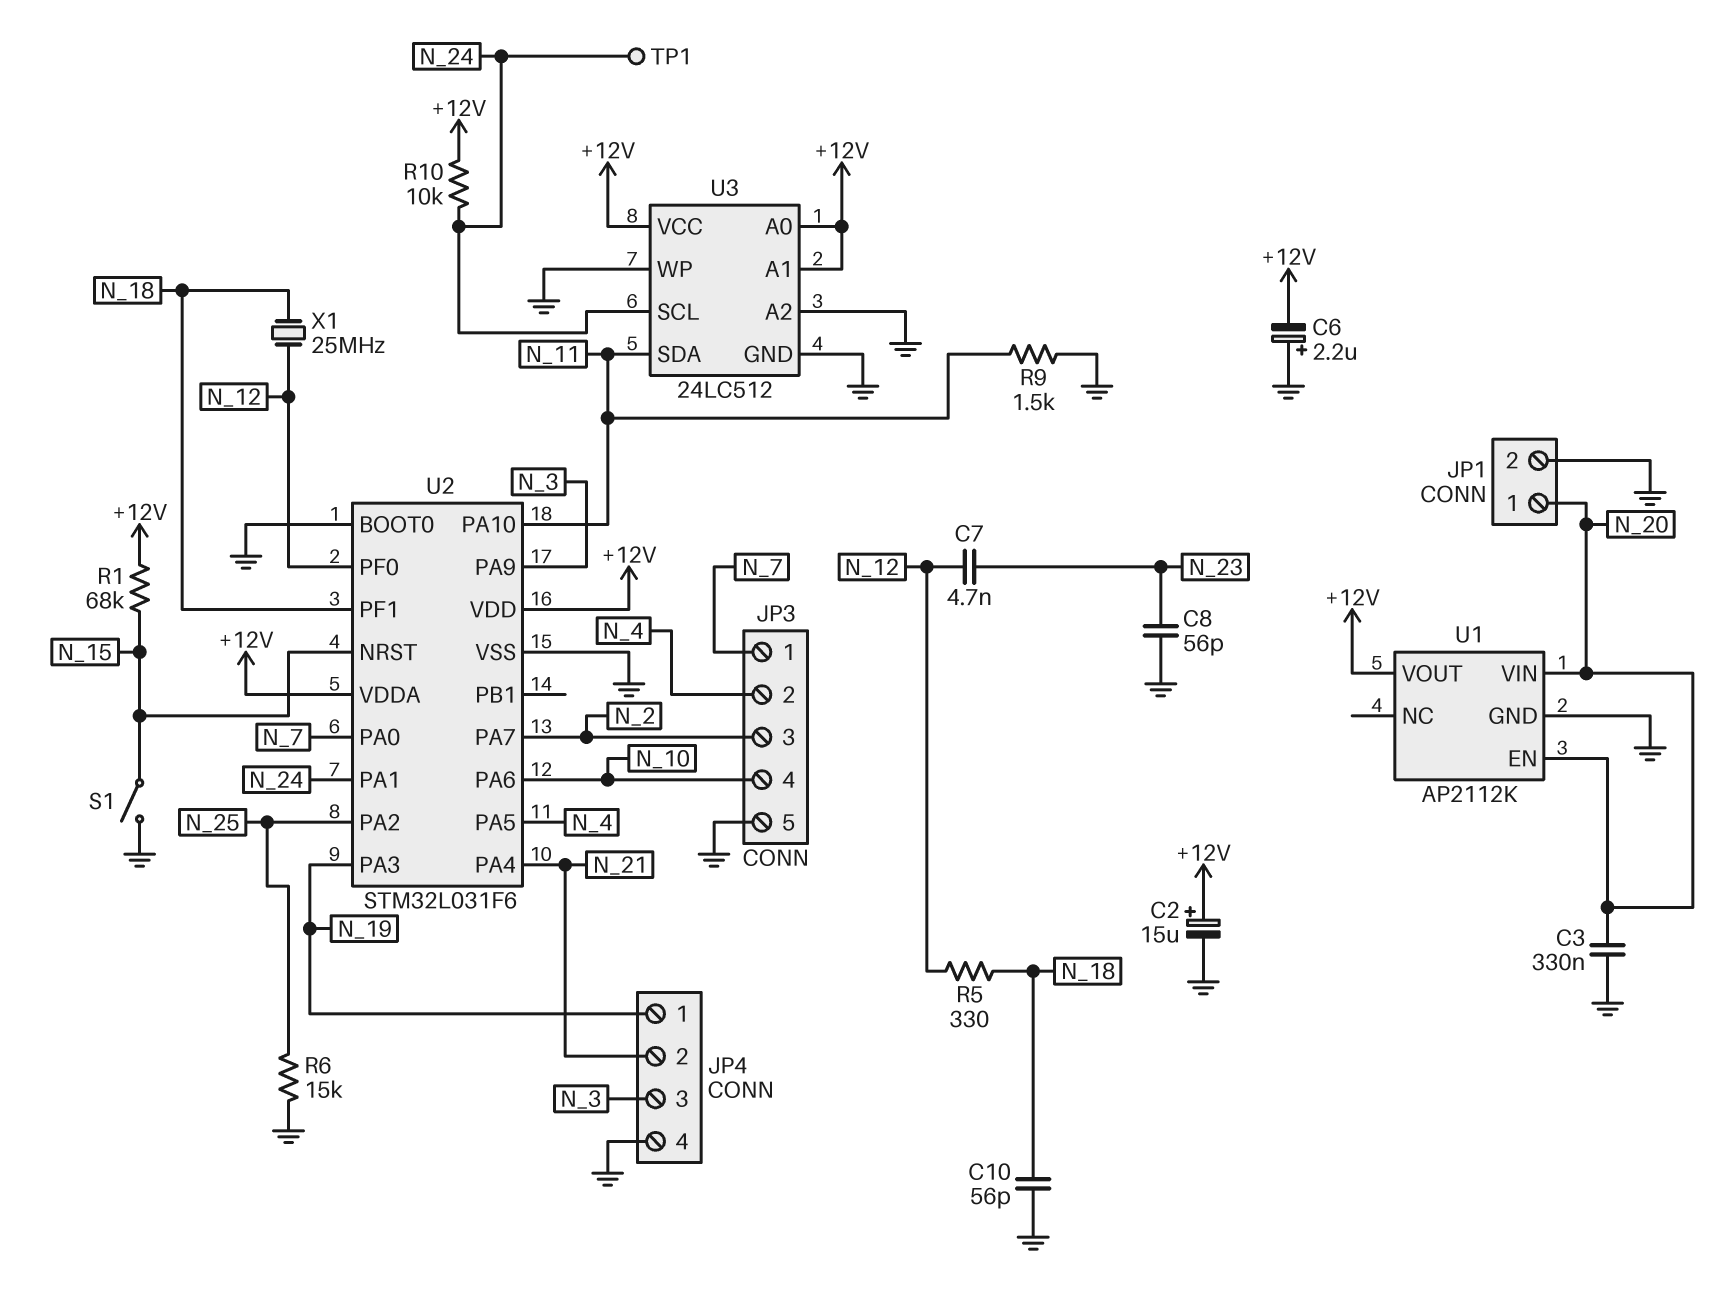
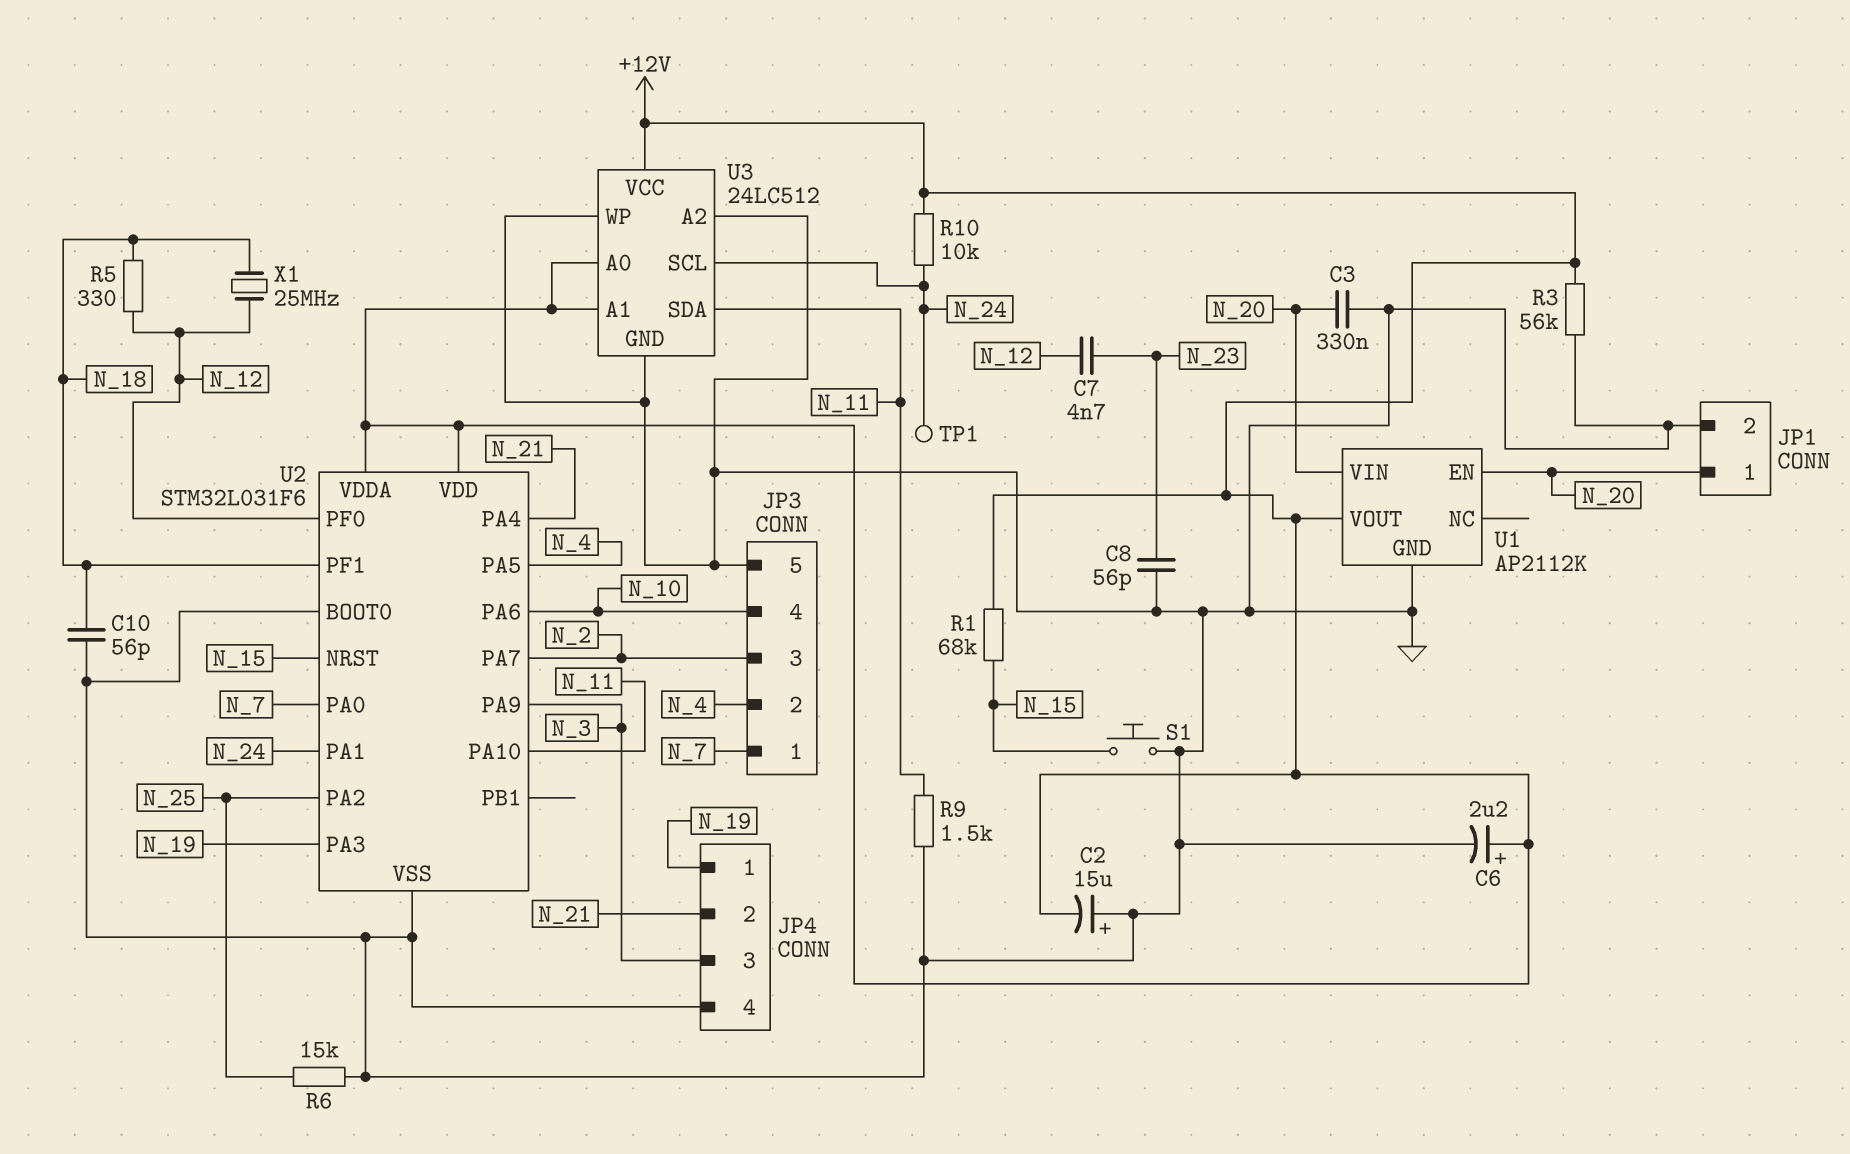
C2: 15uF (plus +12V, minus GND) -> 15uF (plus GND, minus +12V)
C6: 2.2uF (plus GND, minus +12V) -> 2.2uF (plus +12V, minus GND)
R3: none -> 56k (+12V, GND)
S1: switch (GND, N_15) -> button (GND, N_15)

